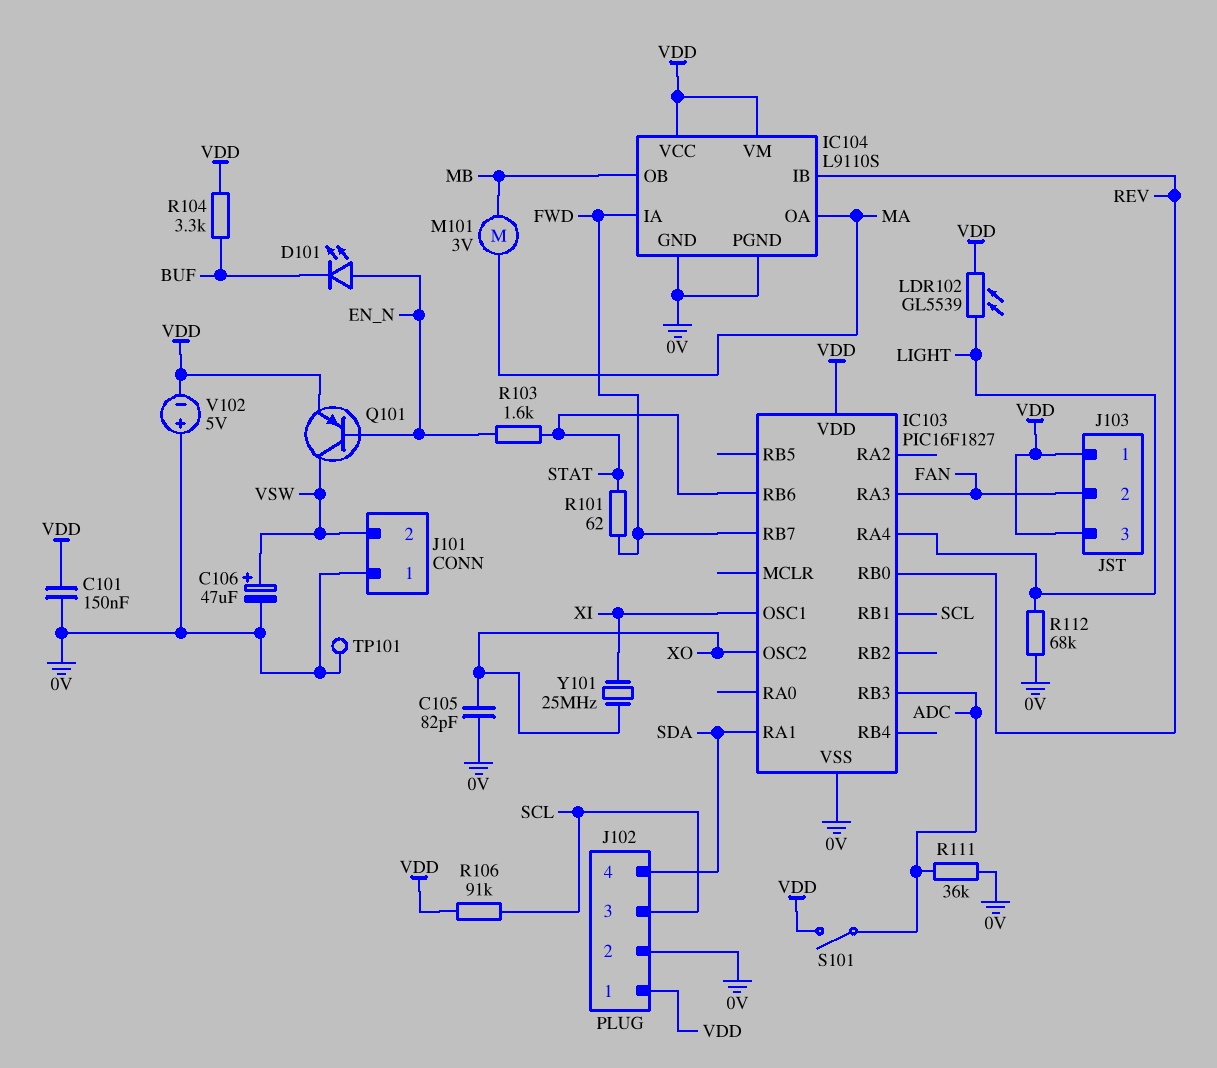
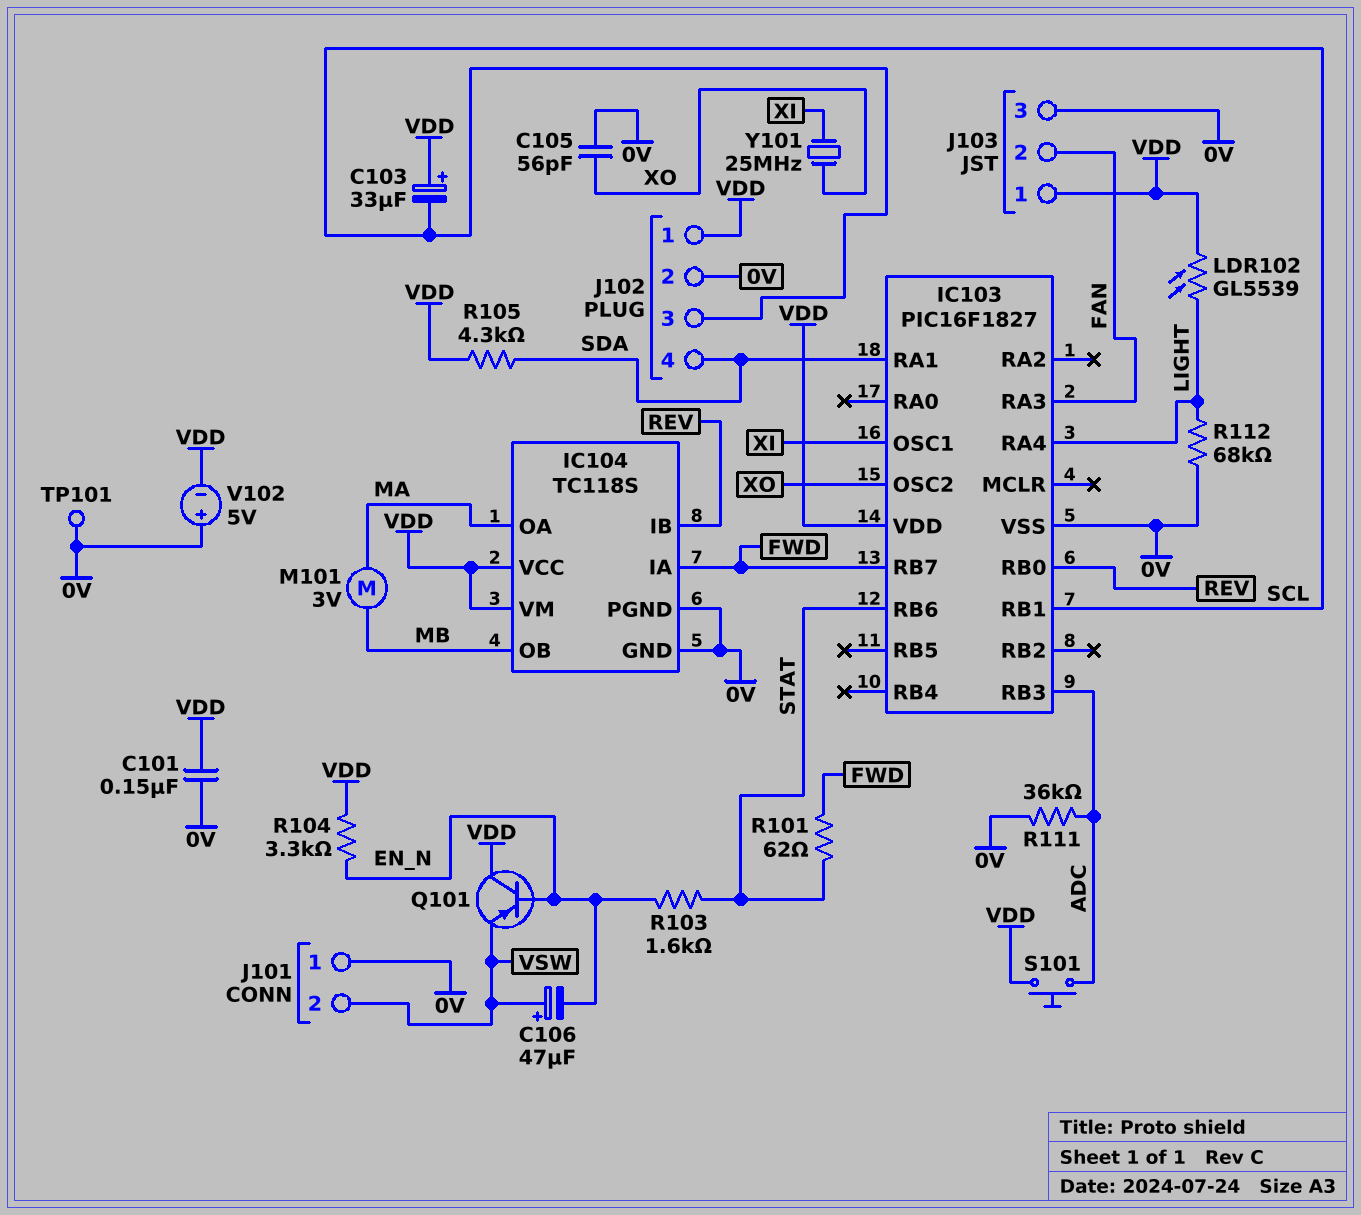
C103: none -> 33uF (plus VDD, minus SCL)
C105: 82pF (0V, XO) -> 56pF (0V, XO)
C106: 47uF (plus VSW, minus 0V) -> 47uF (plus VSW, minus EN_N)
D101: LED (A EN_N, K BUF) -> none
IC104: L9110S -> TC118S
J103 pin 3: VDD -> 0V
Q101: PNP (B EN_N, C VSW, E VDD) -> PNP (B EN_N, C VDD, E VSW)
R104: 3.3k (BUF, VDD) -> 3.3k (EN_N, VDD)
R105: none -> 4.3k (SDA, VDD)
R106: 91k (SCL, VDD) -> none
S101: switch (ADC, VDD) -> button (ADC, VDD)

